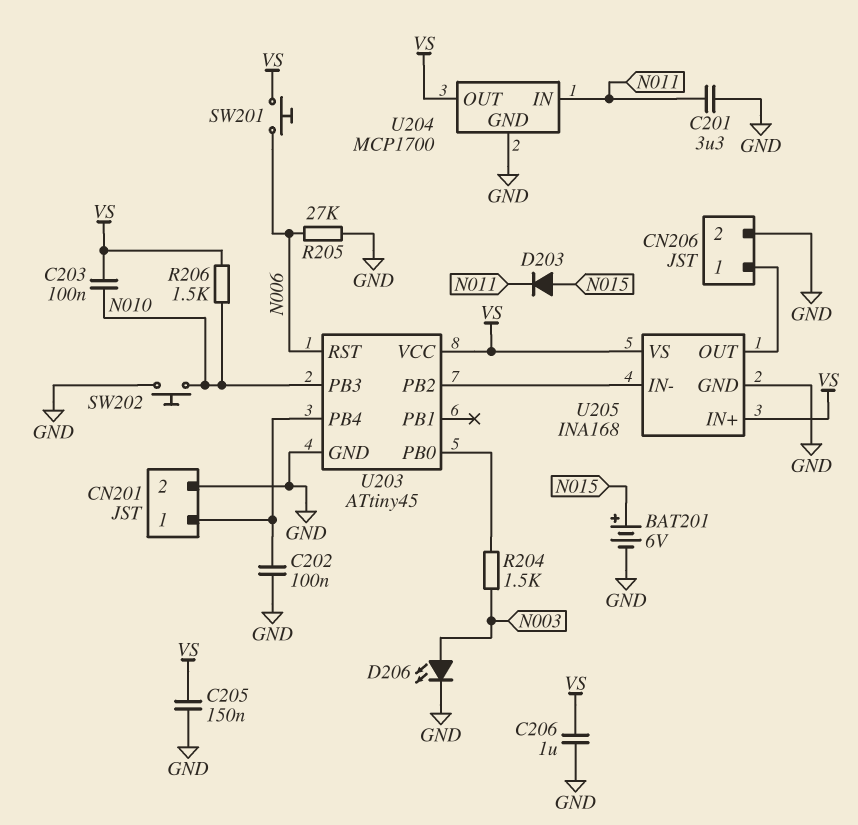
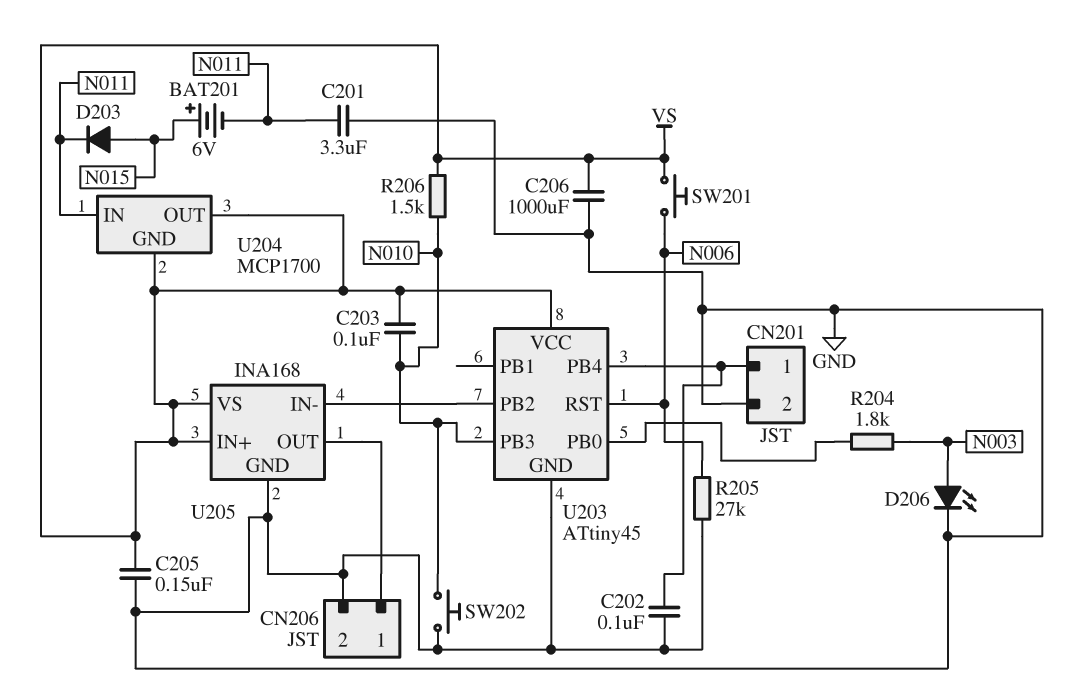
BAT201: 6V (plus N015, minus GND) -> 6V (plus N015, minus N011)
C206: 1uF (GND, VS) -> 1000uF (GND, VS)
R204: 1.5k (N003, U203/PB0) -> 1.8k (N003, U203/PB0)
U204 pin GND: GND -> VS

